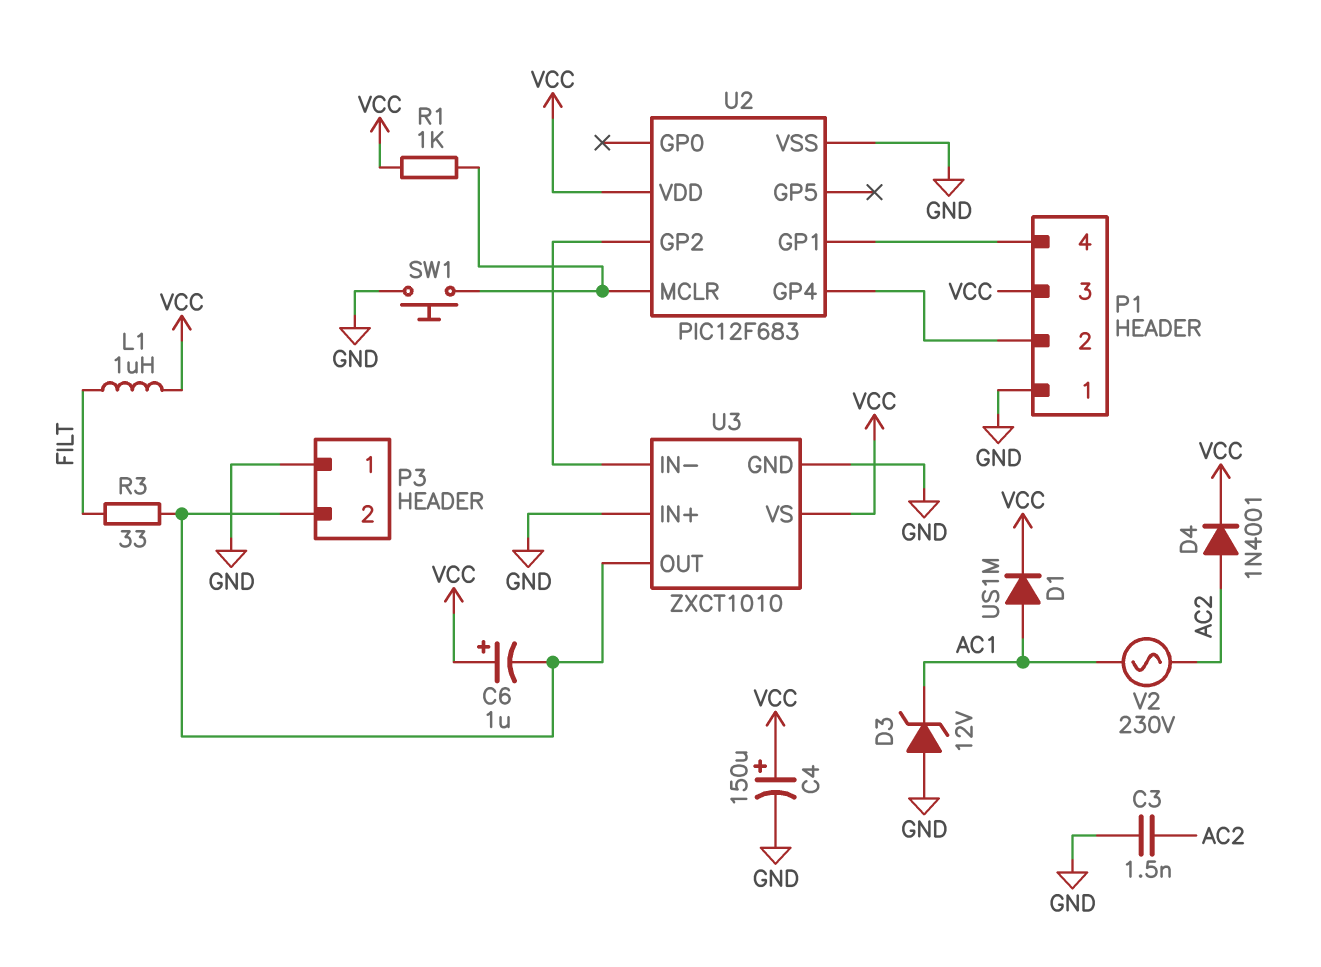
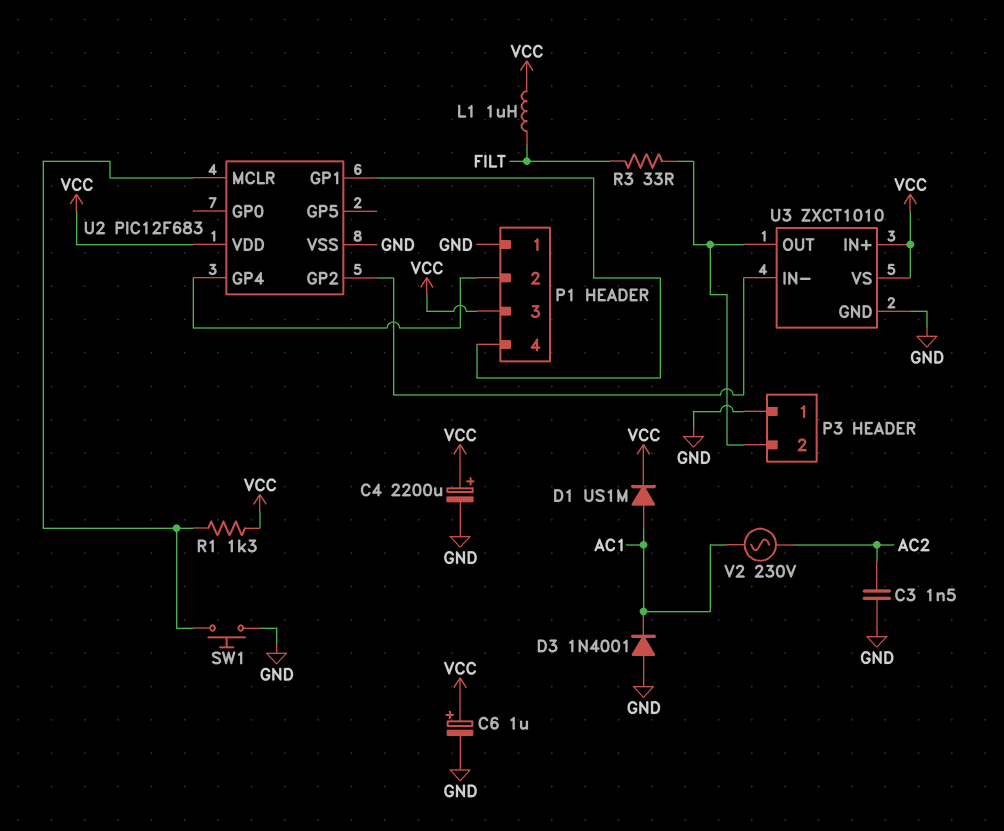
C4: 150uF (plus VCC, minus GND) -> 2200uF (plus VCC, minus GND)
C6: 1uF (plus VCC, minus P3/2) -> 1uF (plus VCC, minus GND)
D3: zener 12V (A GND, K AC1) -> diode 1N4001 (A GND, K AC1)
D4: diode 1N4001 (A AC2, K VCC) -> none
R1: 1k (U2/MCLR, VCC) -> 1.3k (U2/MCLR, VCC)
U3 pin IN+: GND -> VCC

